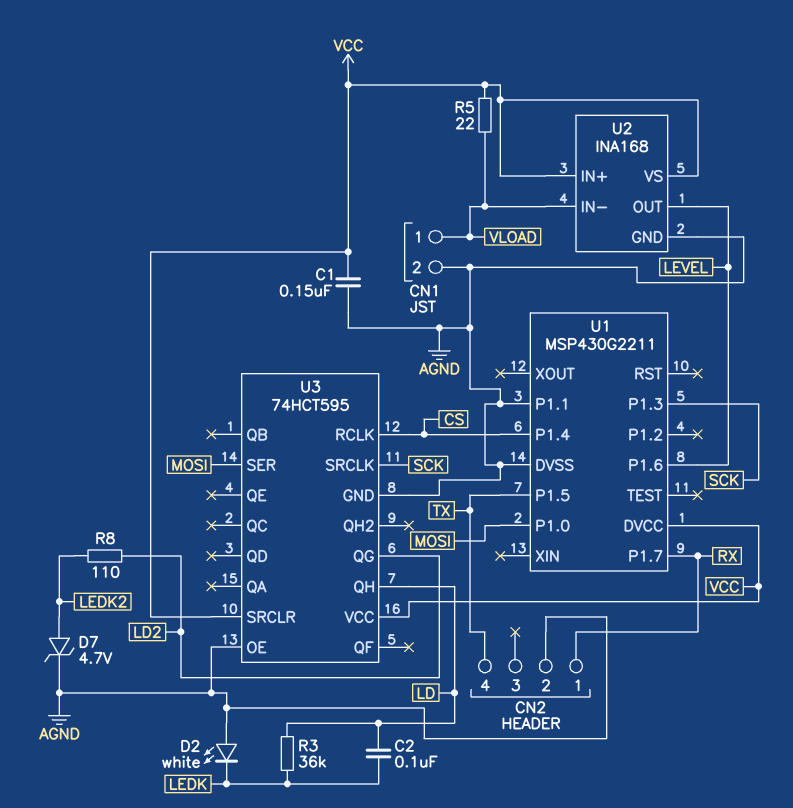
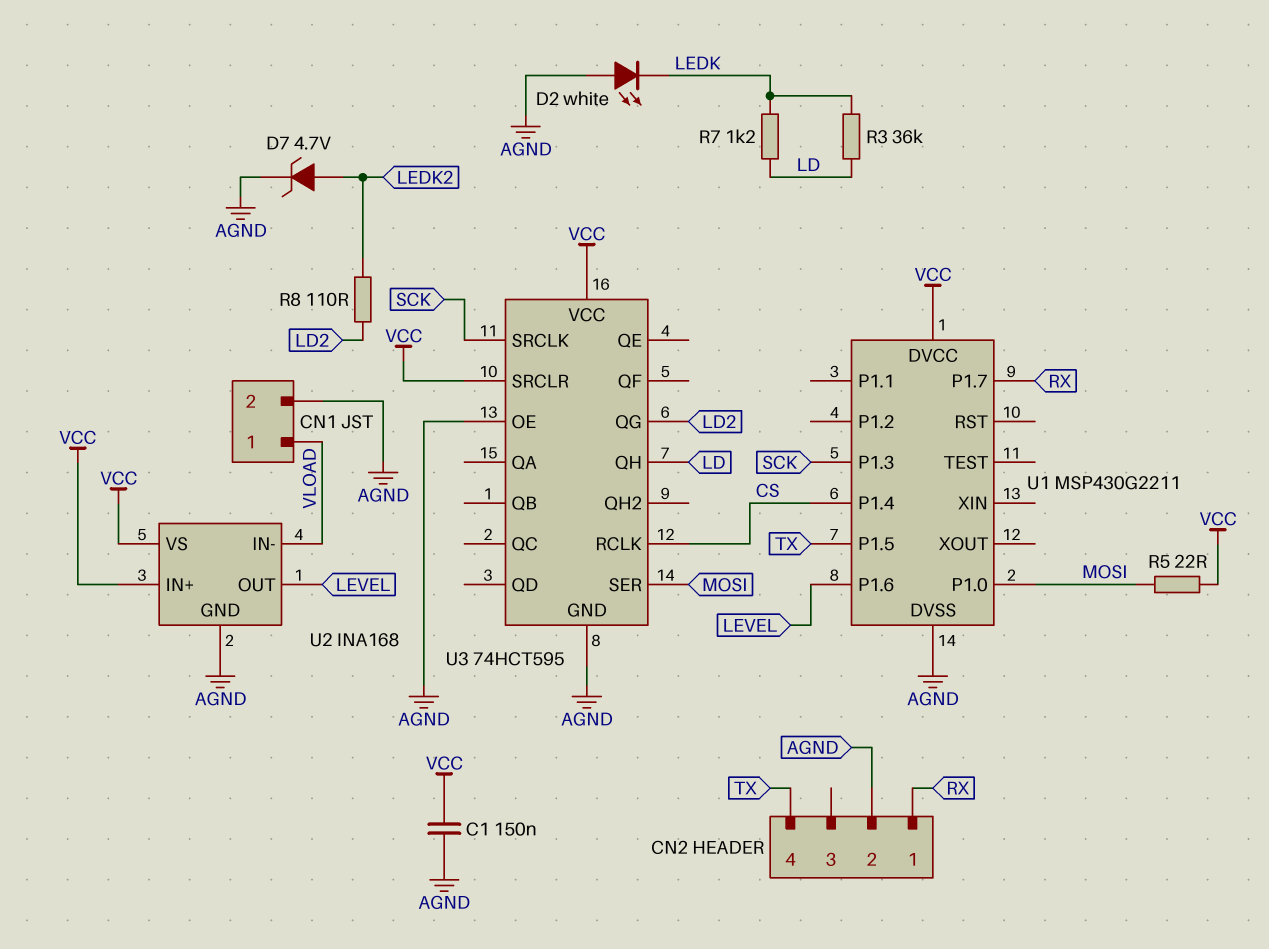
C2: 100nF (LD, LEDK) -> none
R5: 22 (VCC, VLOAD) -> 22 (MOSI, VCC)
R7: none -> 1.2k (LD, LEDK)
U1 pin P1.1: AGND -> none

